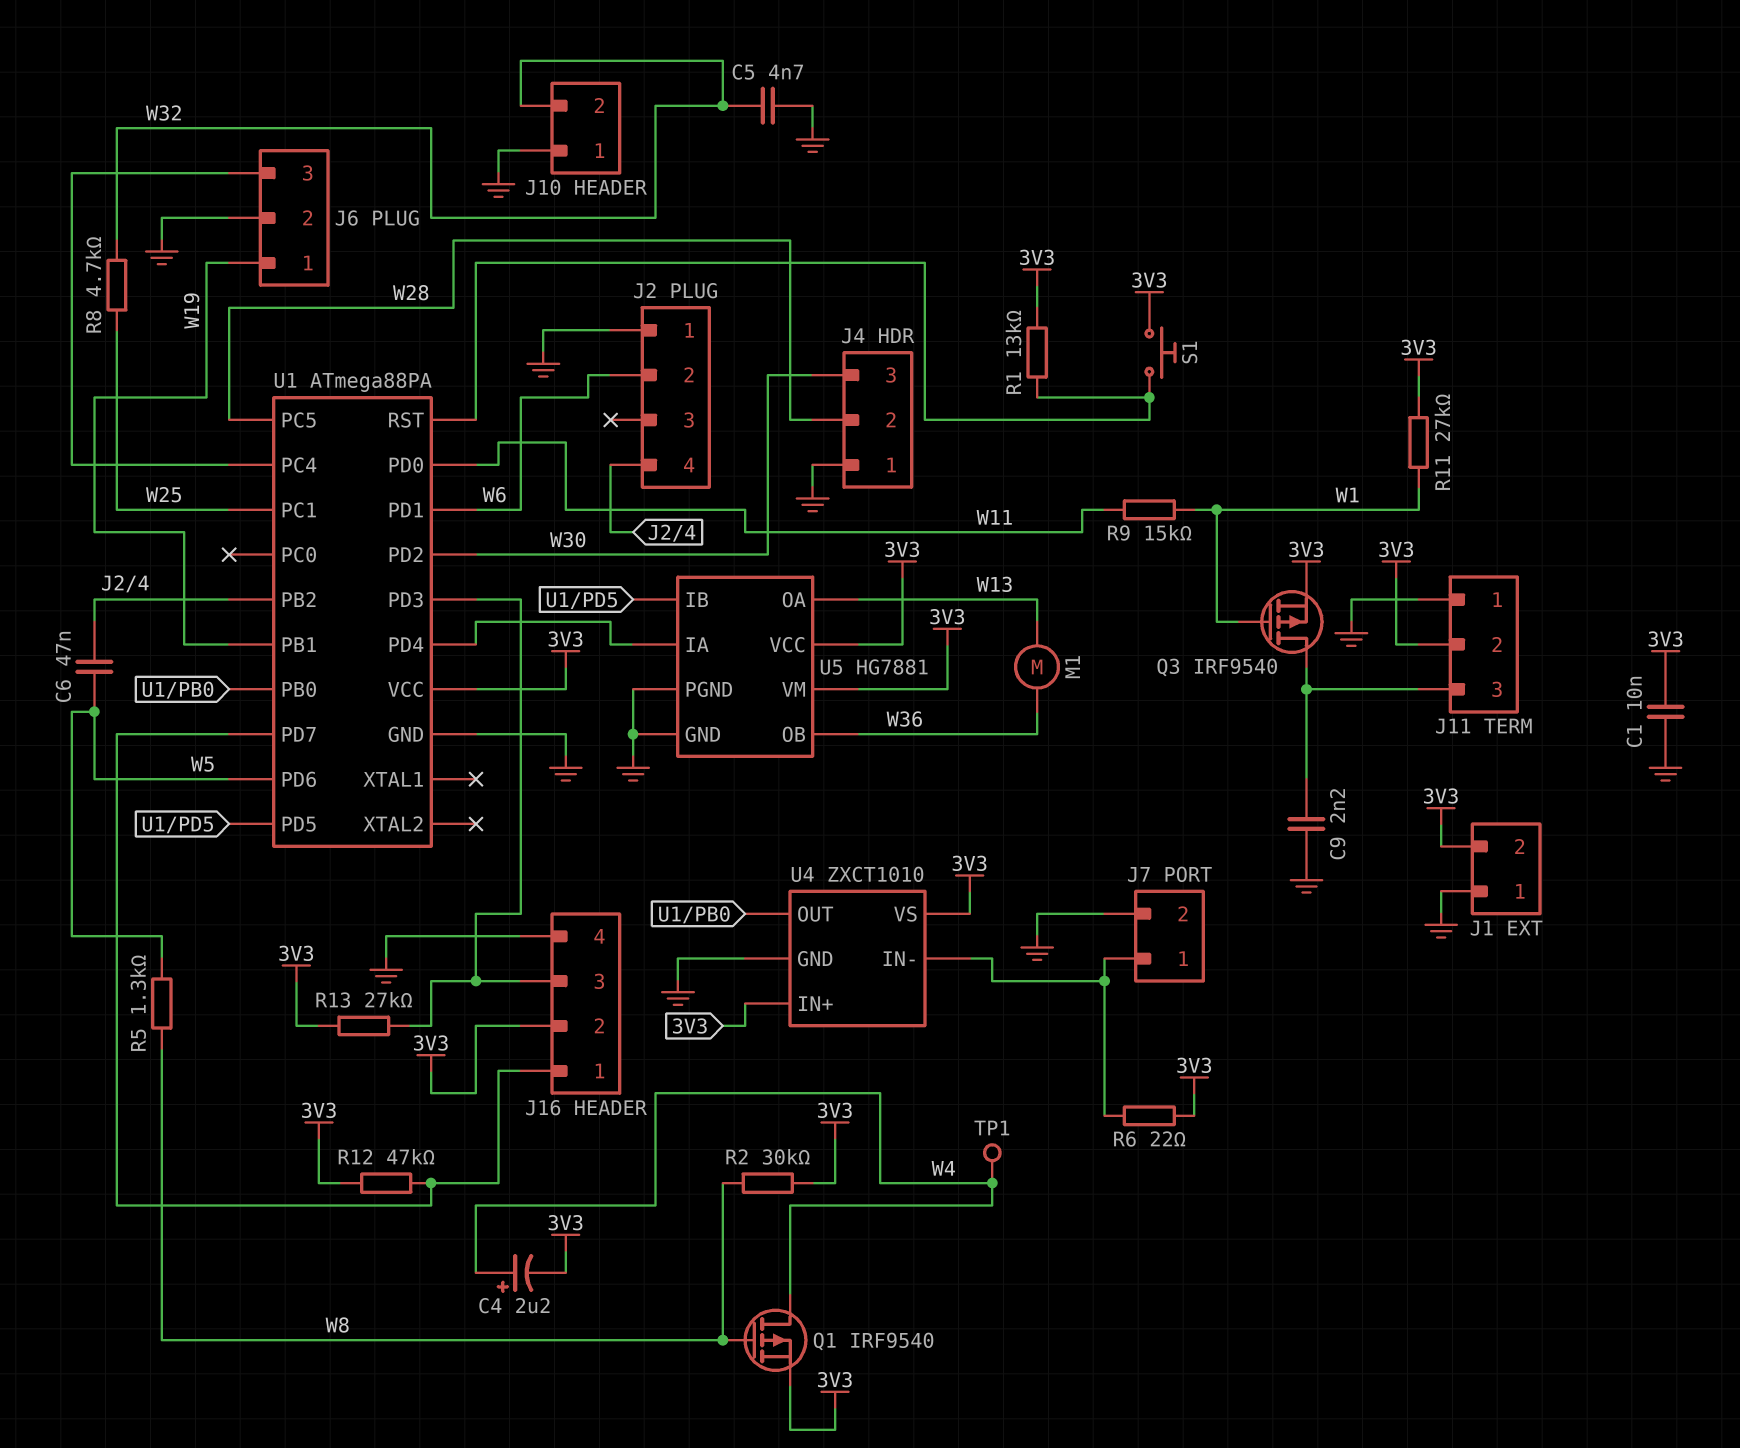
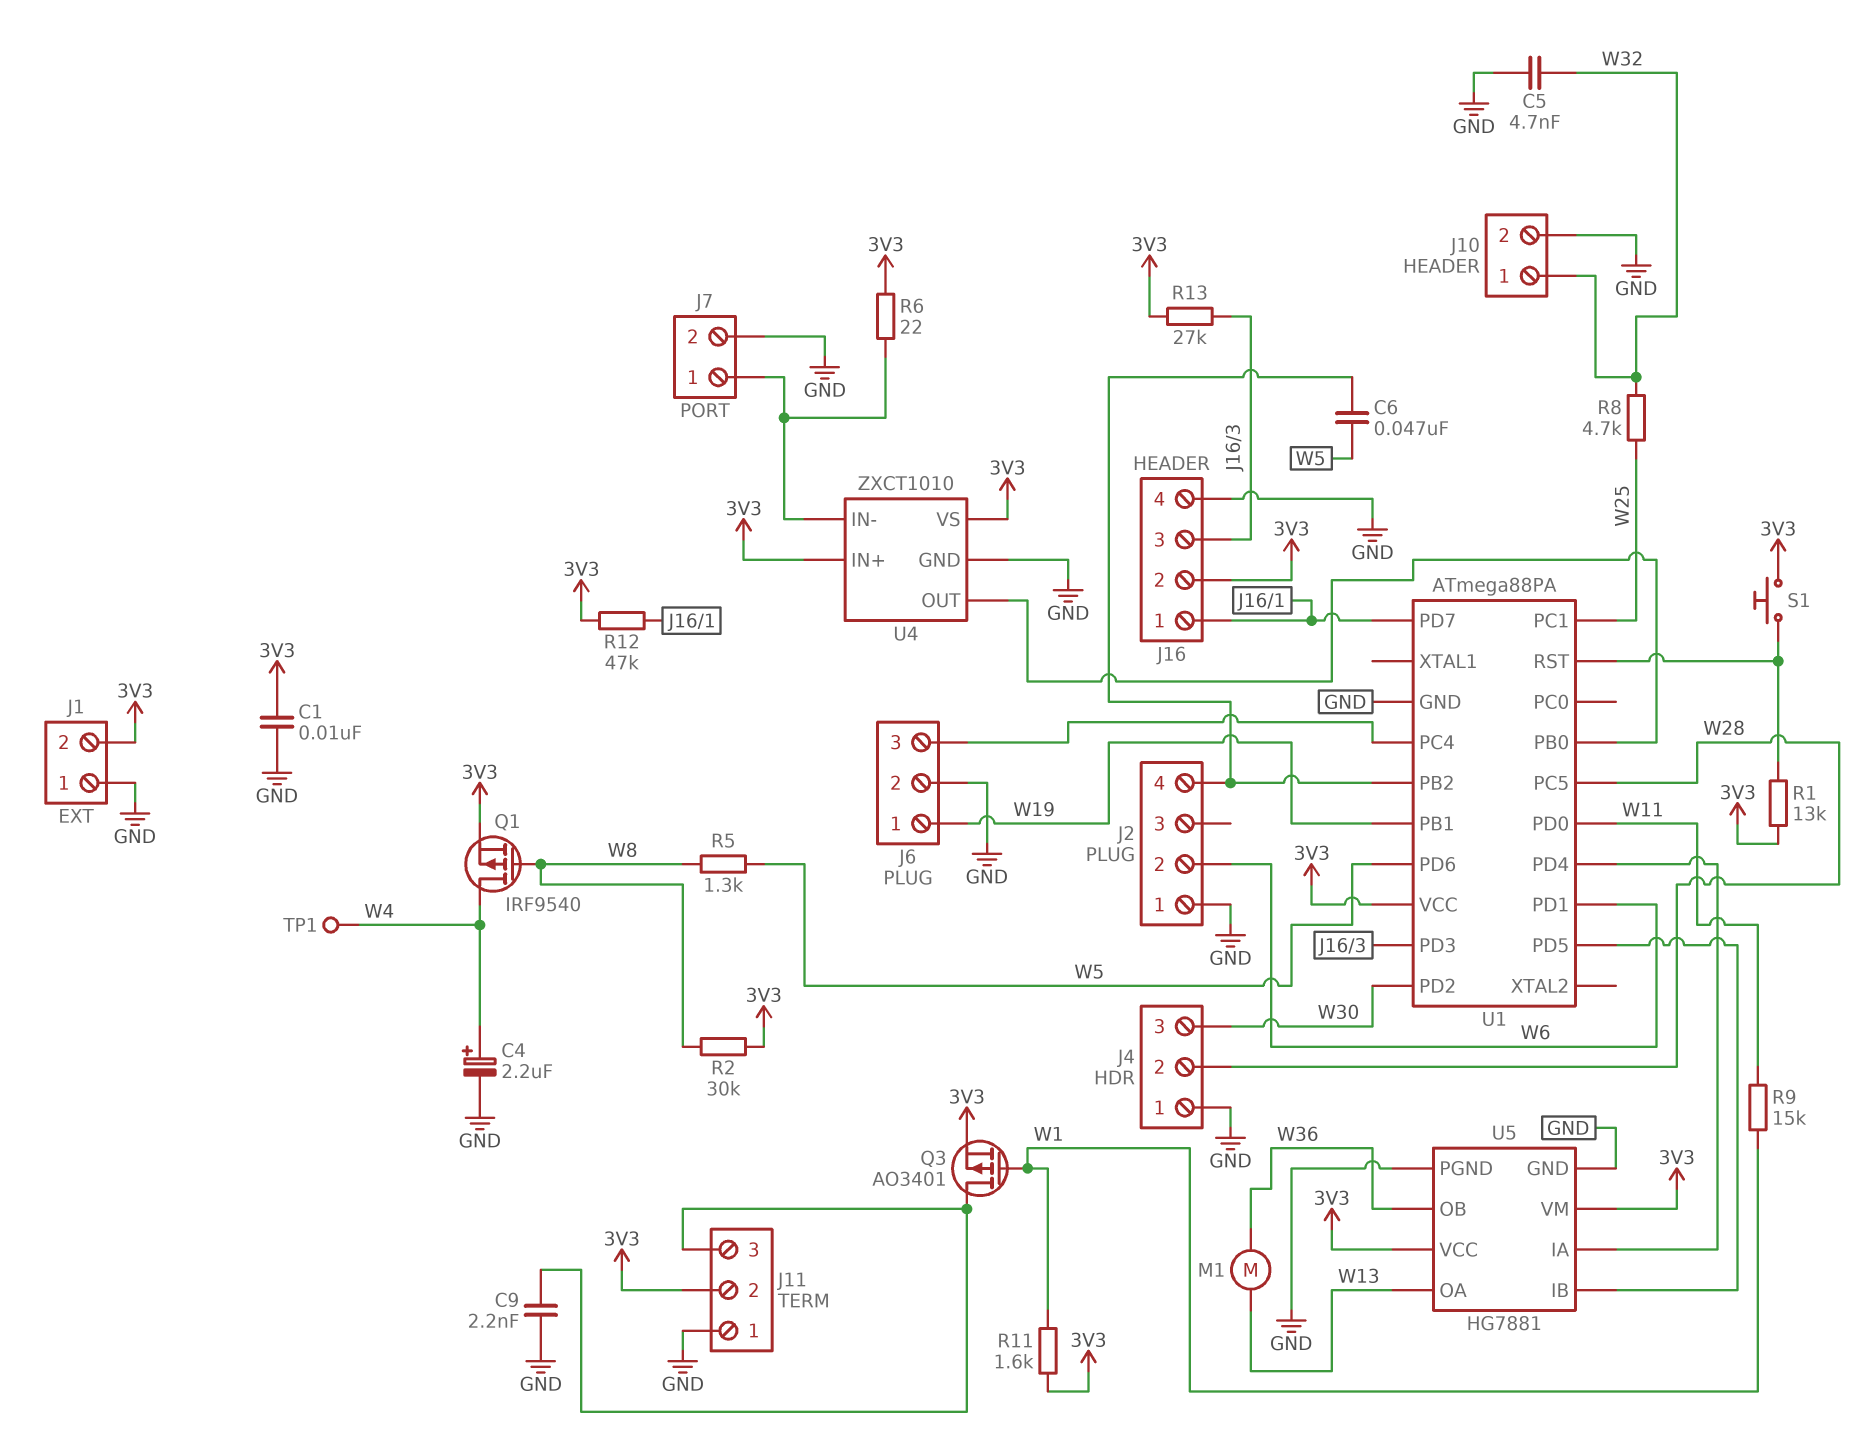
C4: 2.2uF (plus W4, minus 3V3) -> 2.2uF (plus W4, minus GND)
J10 pin 1: GND -> W32
J10 pin 2: W32 -> GND
Q3: PMOS IRF9540 (G W1, D J11/3, S 3V3) -> PMOS AO3401 (G W1, D J11/3, S 3V3)
R11: 27k (3V3, W1) -> 1.6k (3V3, W1)

